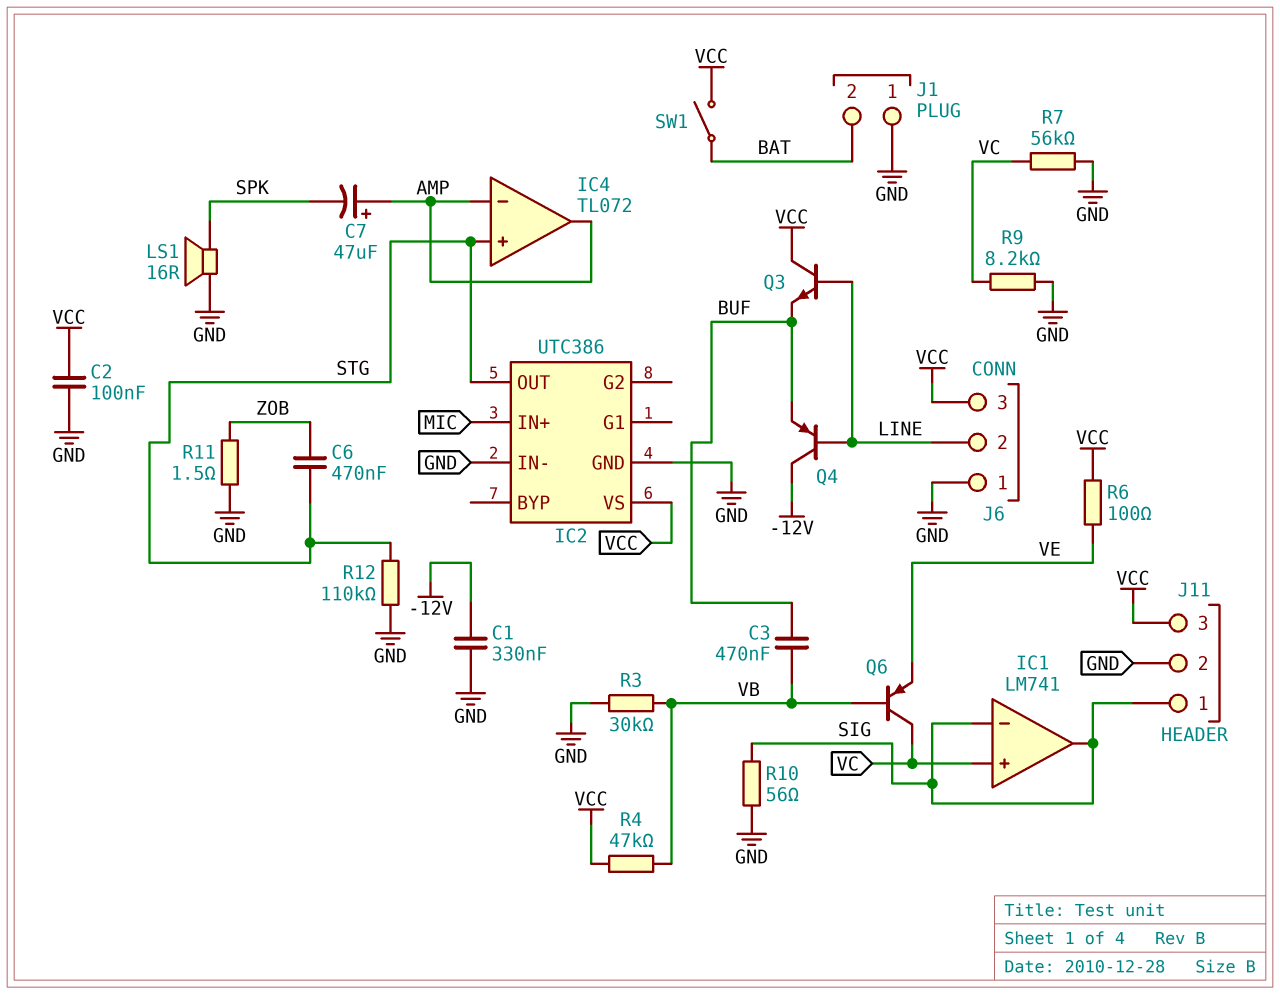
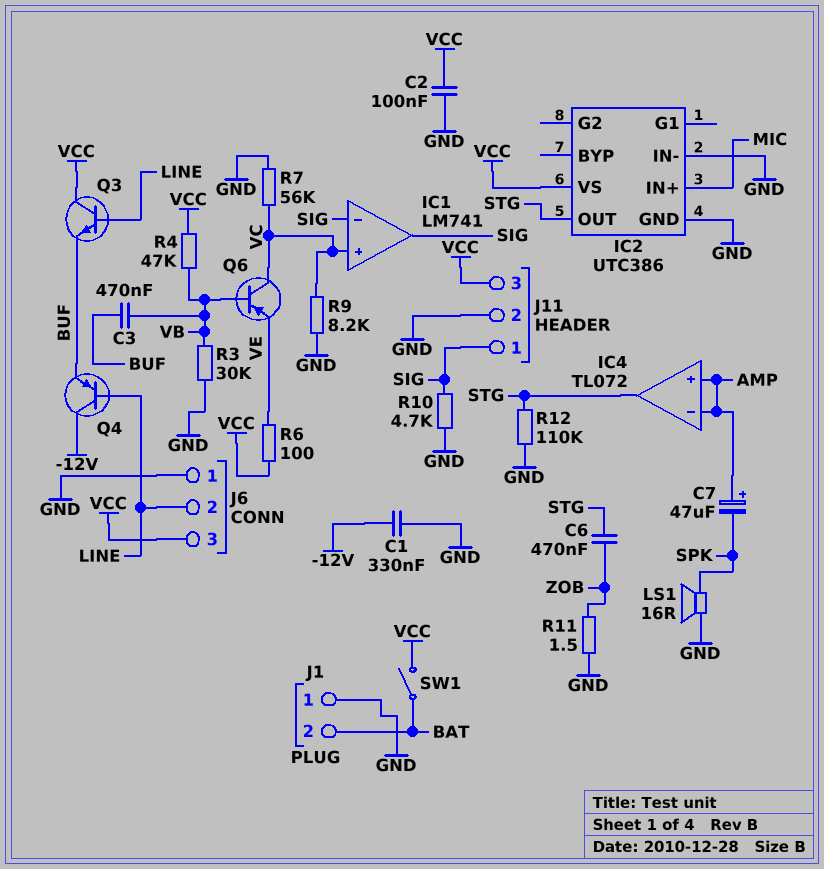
IC4 pin in+: STG -> AMP
IC4 pin out: AMP -> STG
R10: 56 (GND, SIG) -> 4.7k (GND, SIG)

